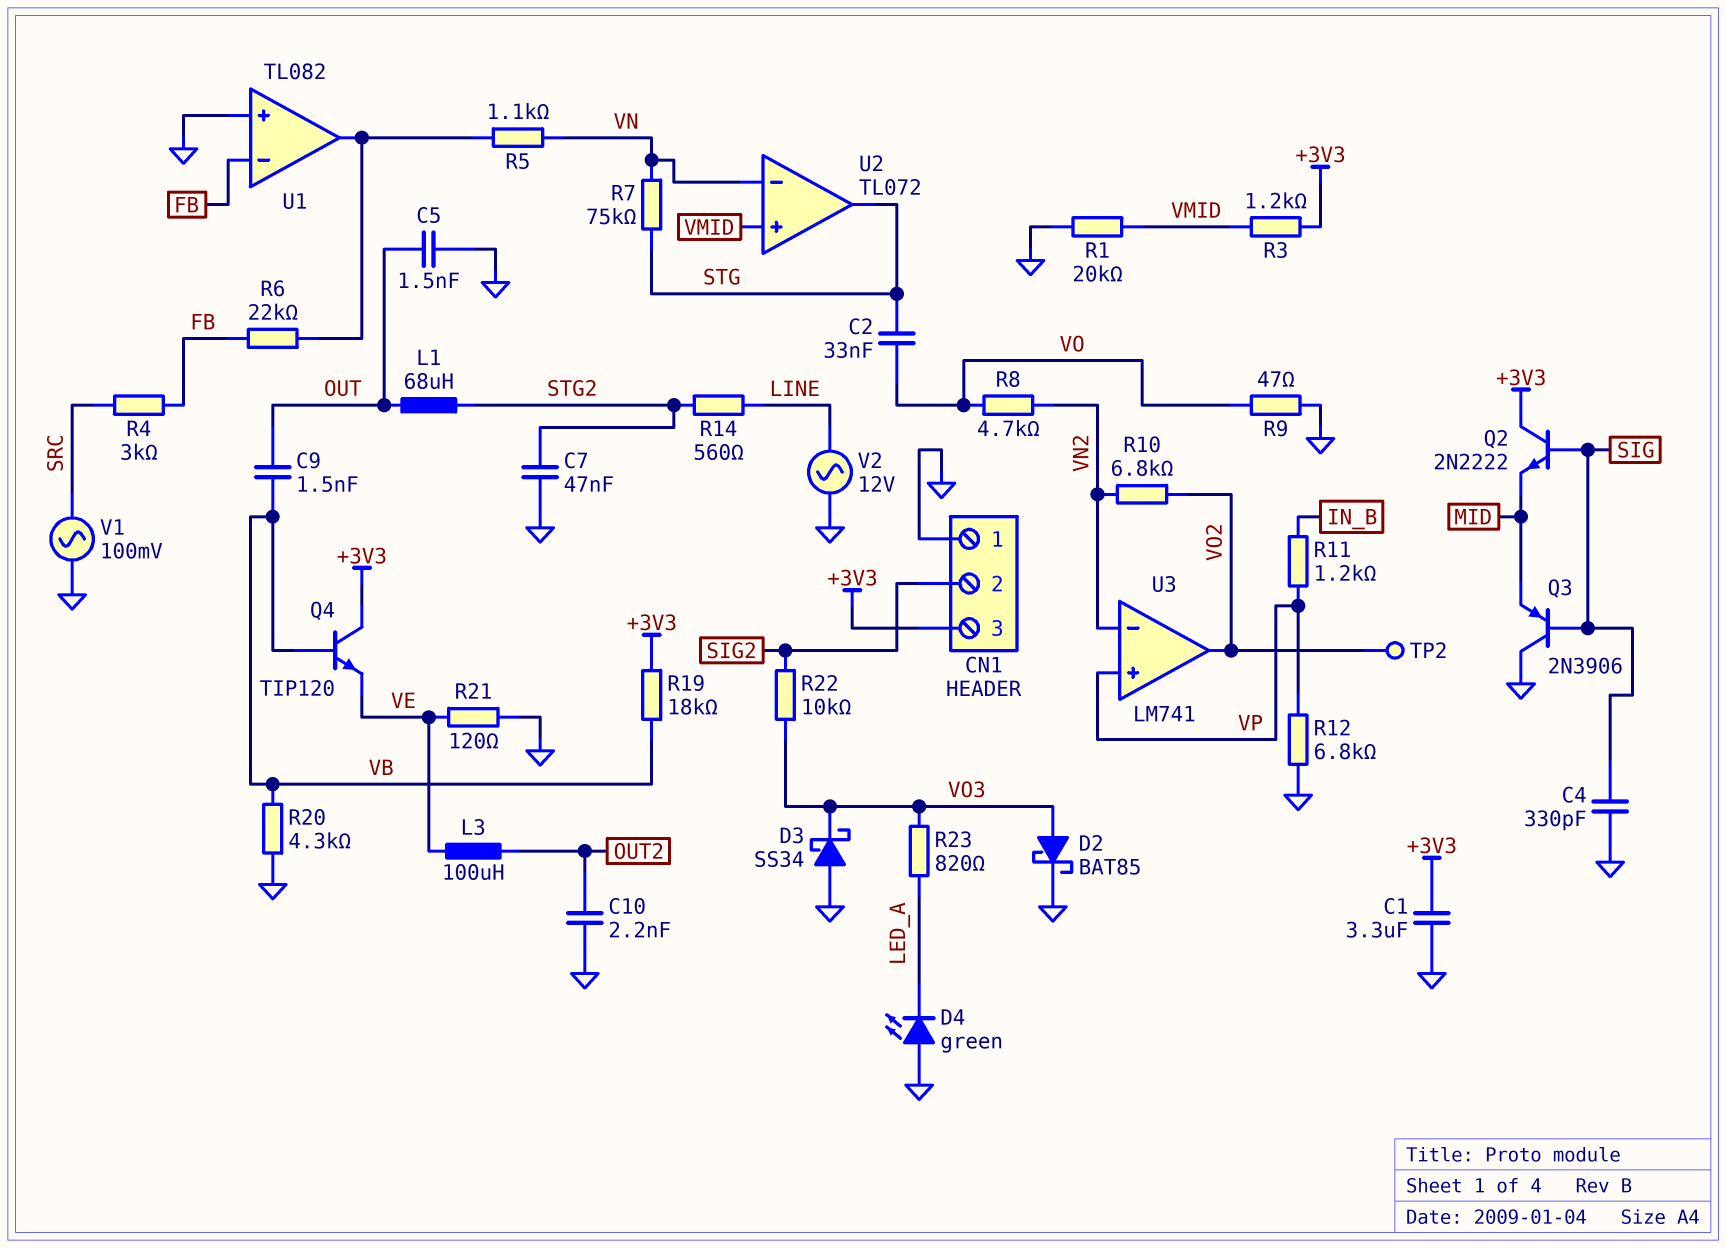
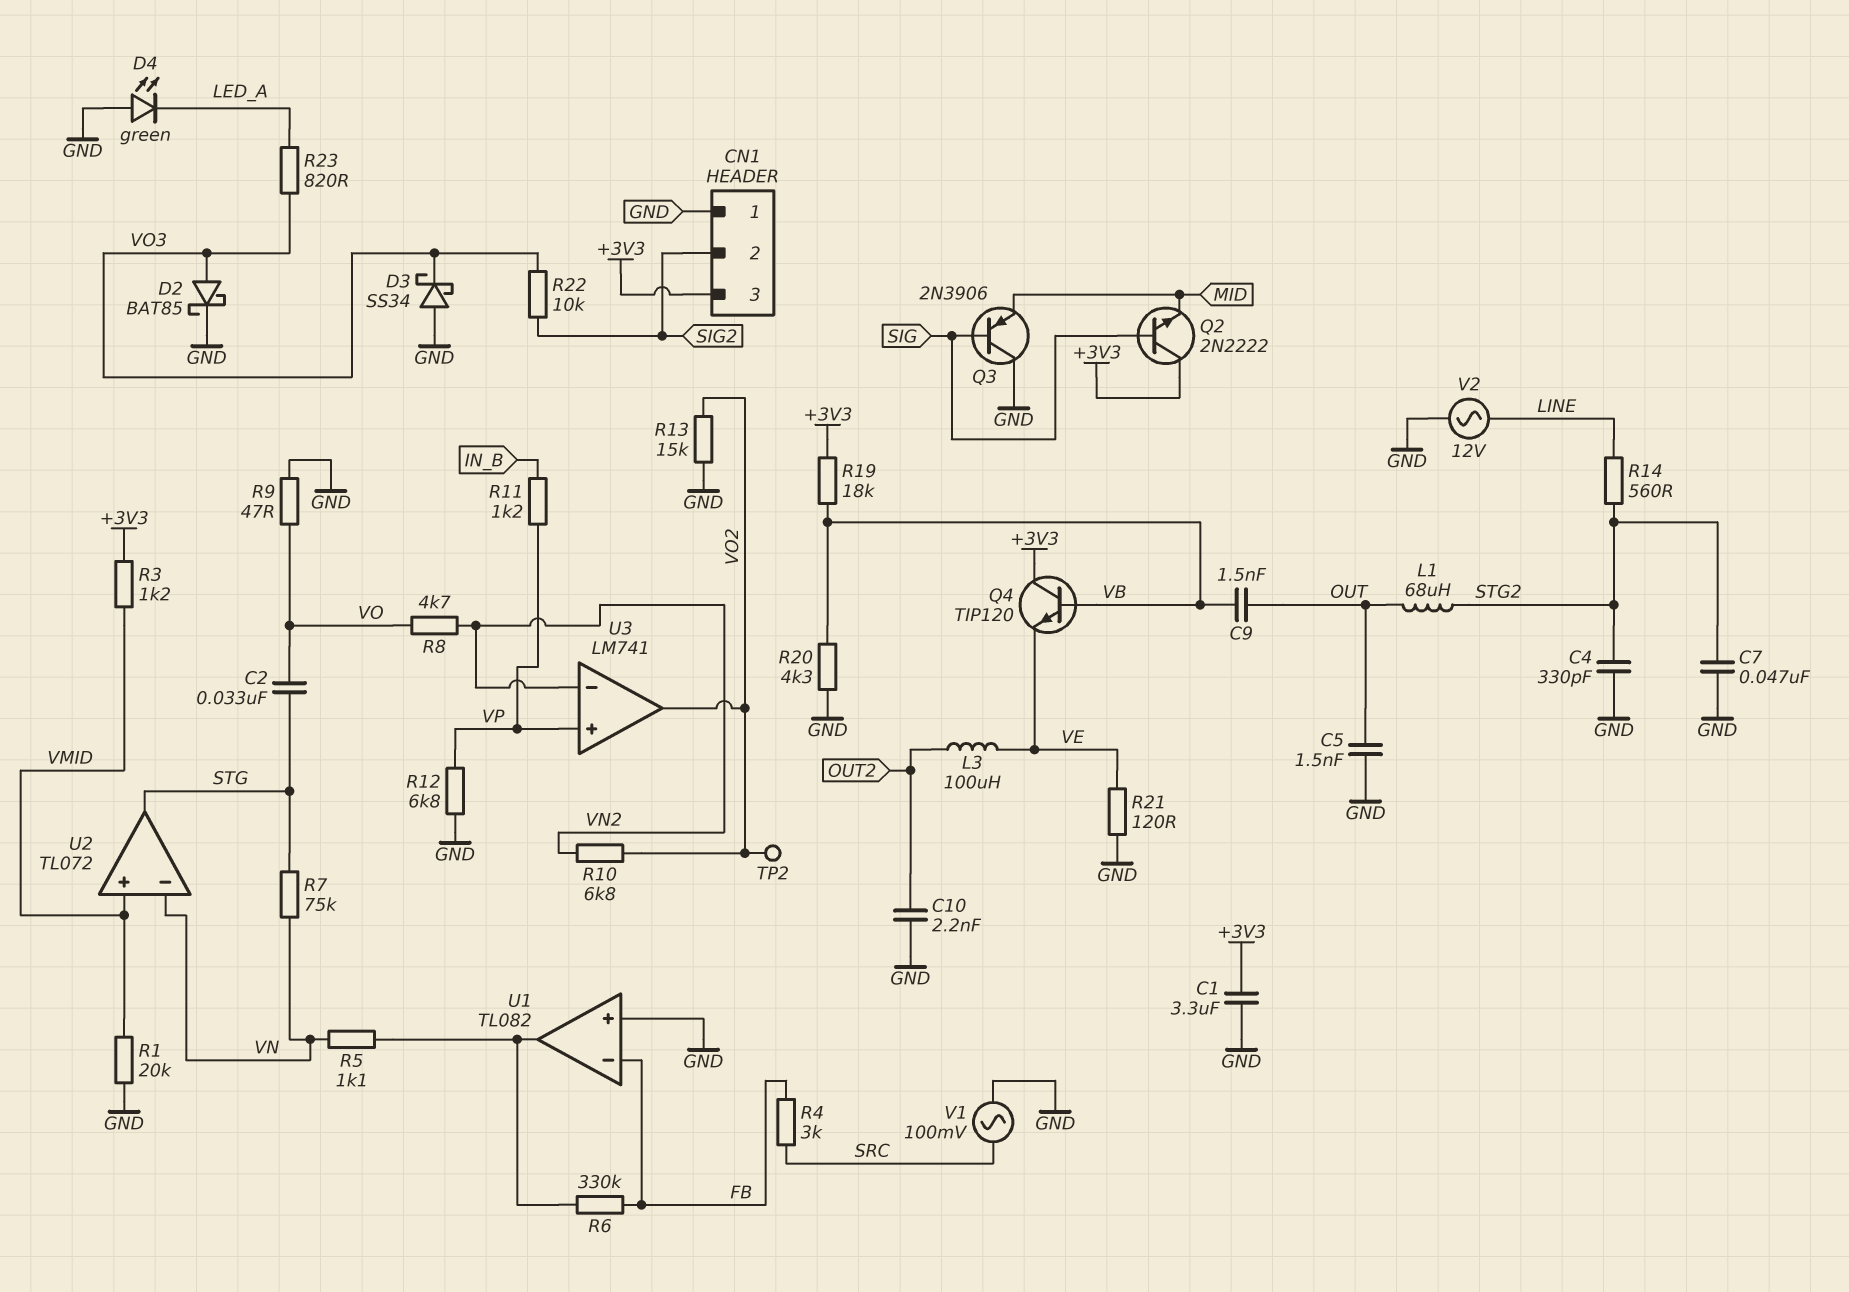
C4: 330pF (GND, SIG) -> 330pF (GND, STG2)
R6: 22k (FB, U1/out) -> 330k (FB, U1/out)
R13: none -> 15k (GND, VO2)

